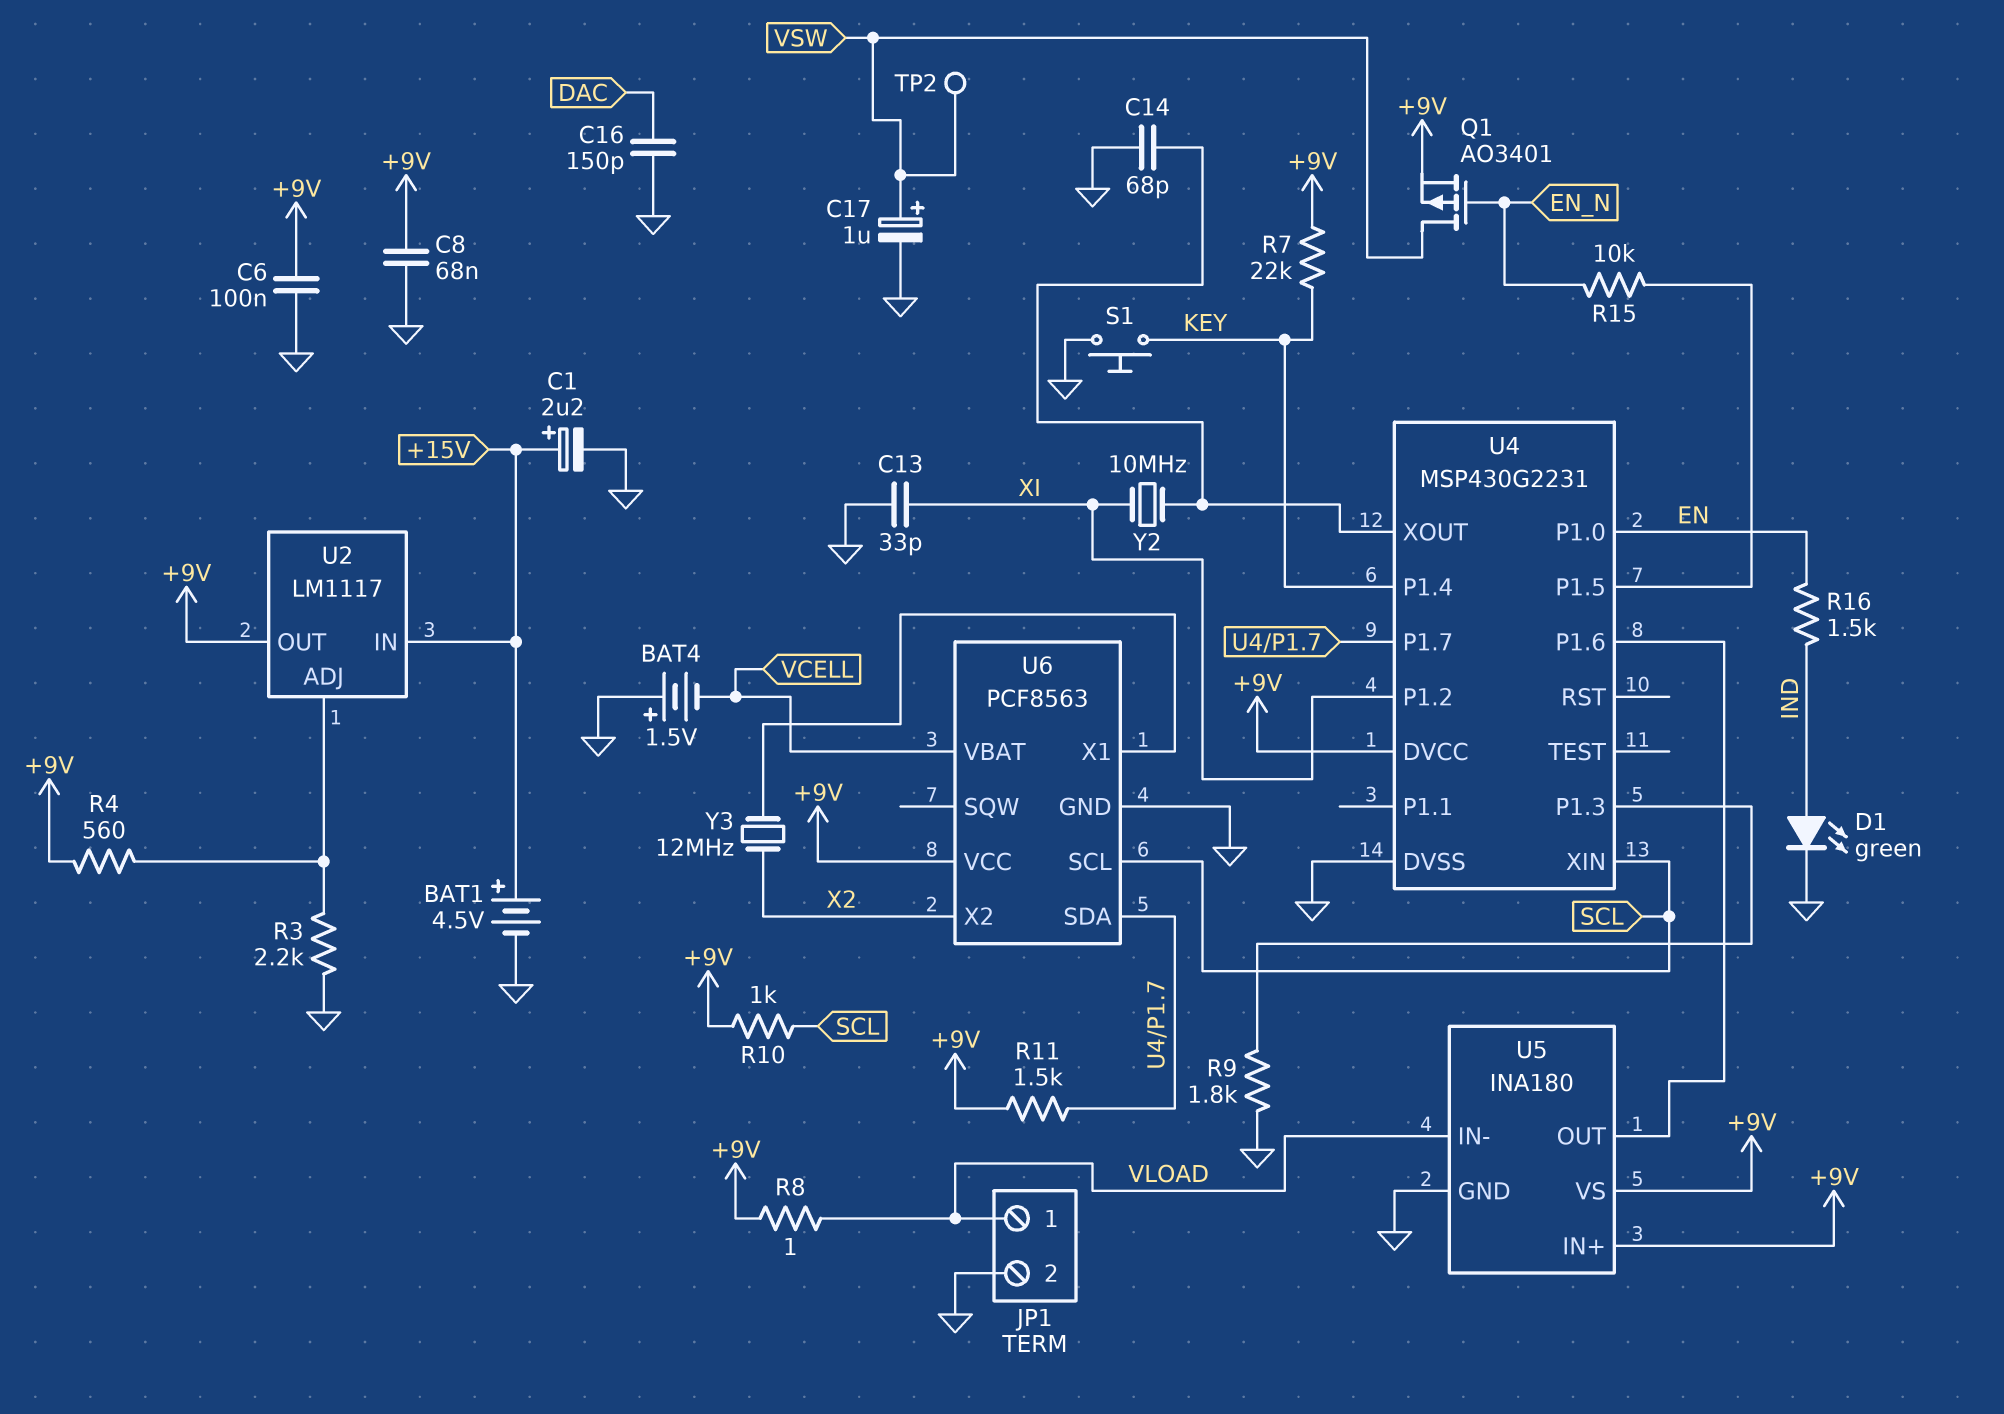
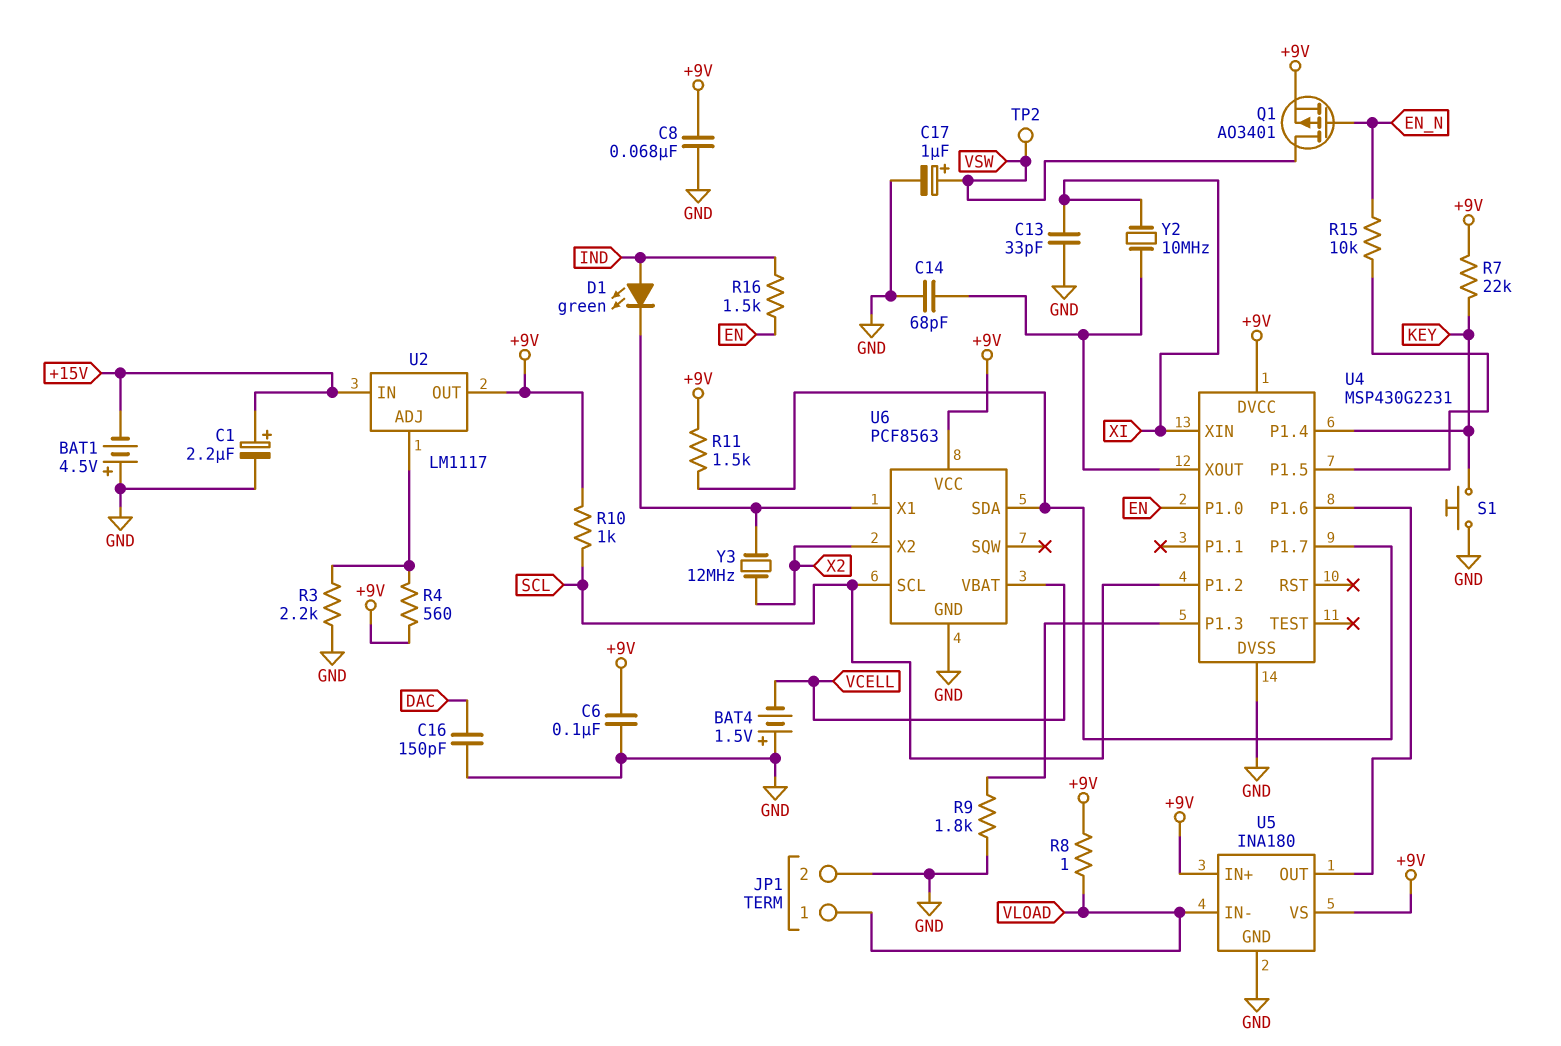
BAT1: 4.5V (plus +15V, minus GND) -> 4.5V (plus GND, minus +15V)
D1: LED green (A IND, K GND) -> LED green (A IND, K U6/X1)
U4 pin P1.2: XI -> SCL
U4 pin XIN: SCL -> XI

